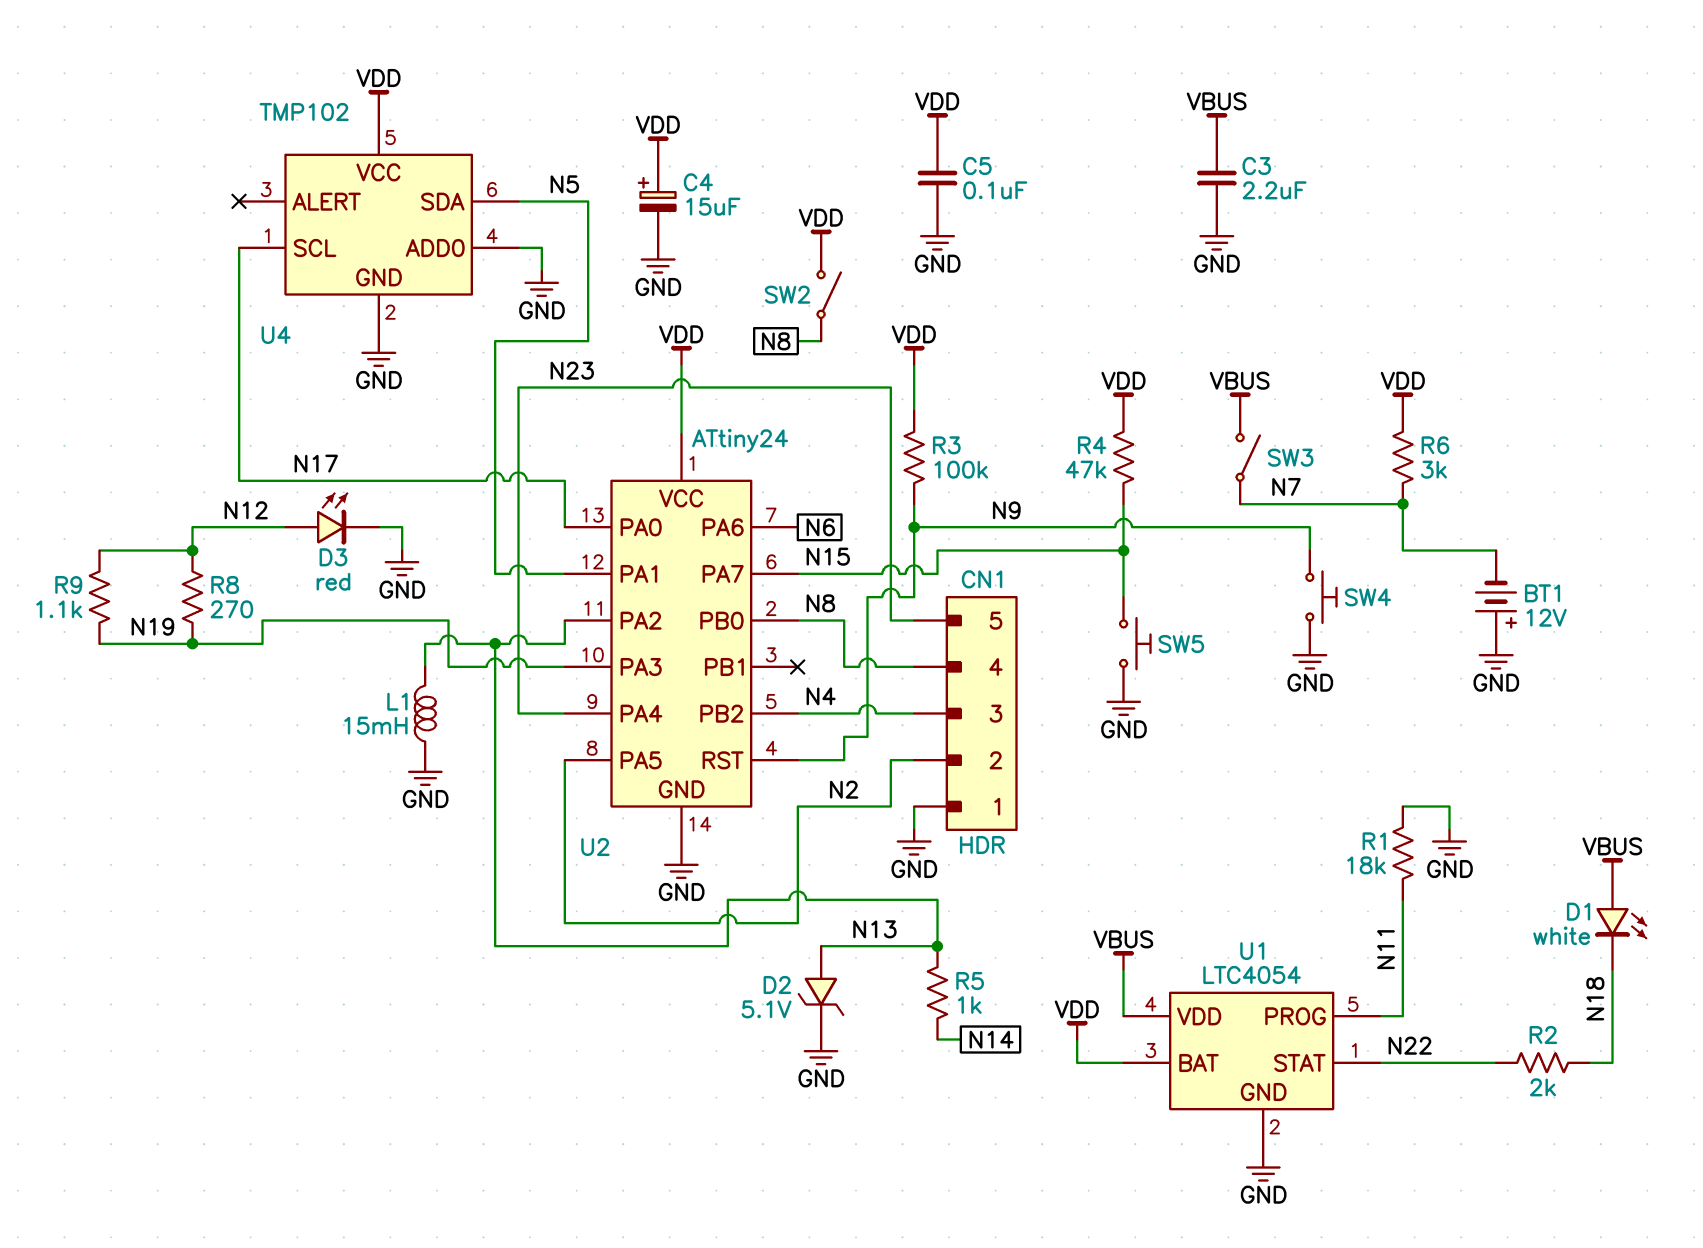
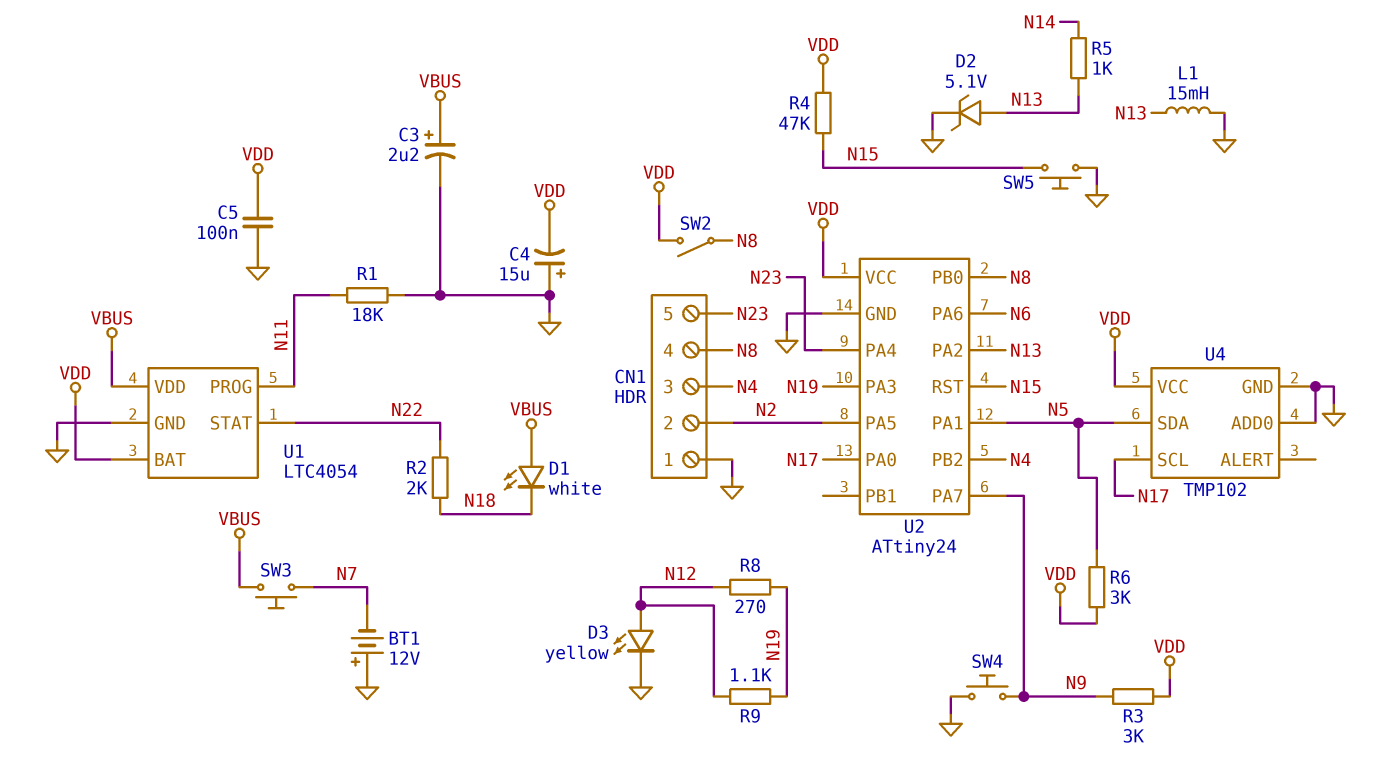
C3: 2.2uF (GND, VBUS) -> 2.2uF (plus VBUS, minus GND)
C4: 15uF (plus VDD, minus GND) -> 15uF (plus GND, minus VDD)
D3: LED red (A N12, K GND) -> LED yellow (A N12, K GND)
R3: 100k (N9, VDD) -> 3k (N9, VDD)
R6: 3k (N7, VDD) -> 3k (N5, VDD)
SW3: switch (N7, VBUS) -> button (N7, VBUS)
U2 pin PA7: N15 -> N9
U2 pin RST: N9 -> N15

